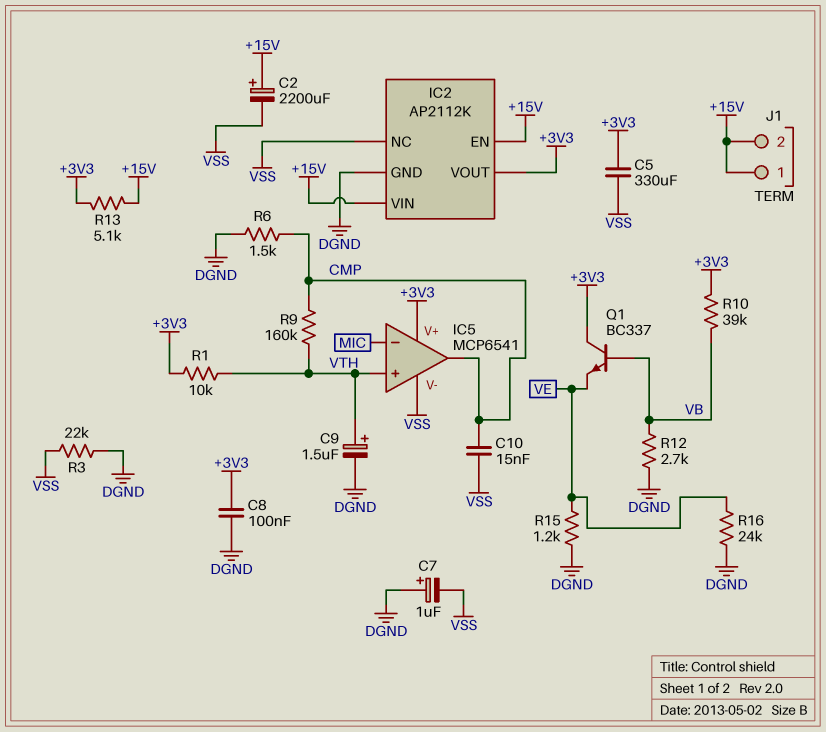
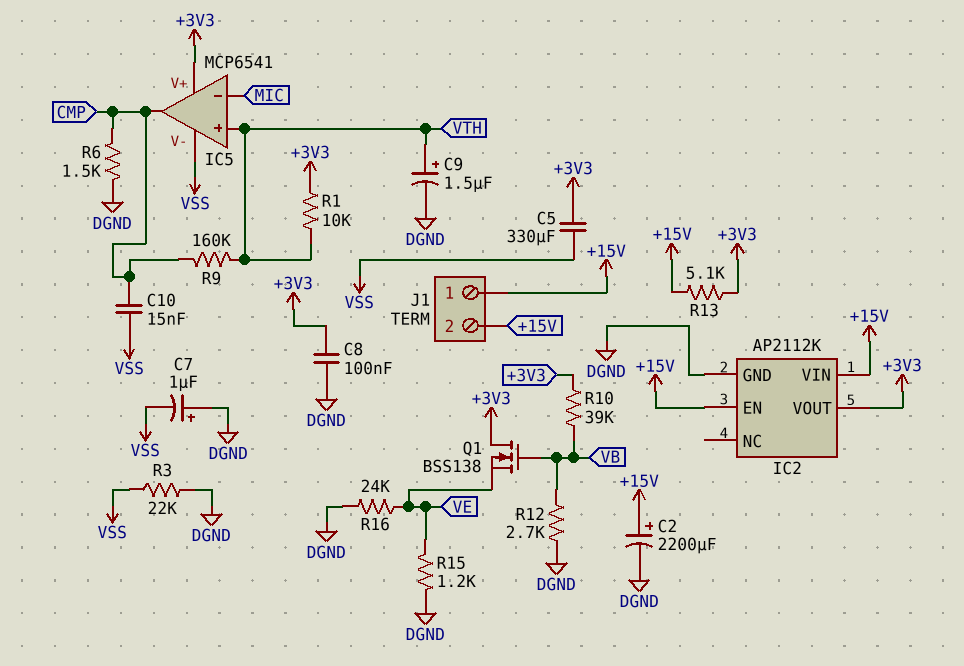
C2: 2200uF (plus +15V, minus VSS) -> 2200uF (plus +15V, minus DGND)
IC2 pin NC: VSS -> none
Q1: NPN BC337 (B VB, C +3V3, E VE) -> NMOS BSS138 (G VB, D +3V3, S VE)

